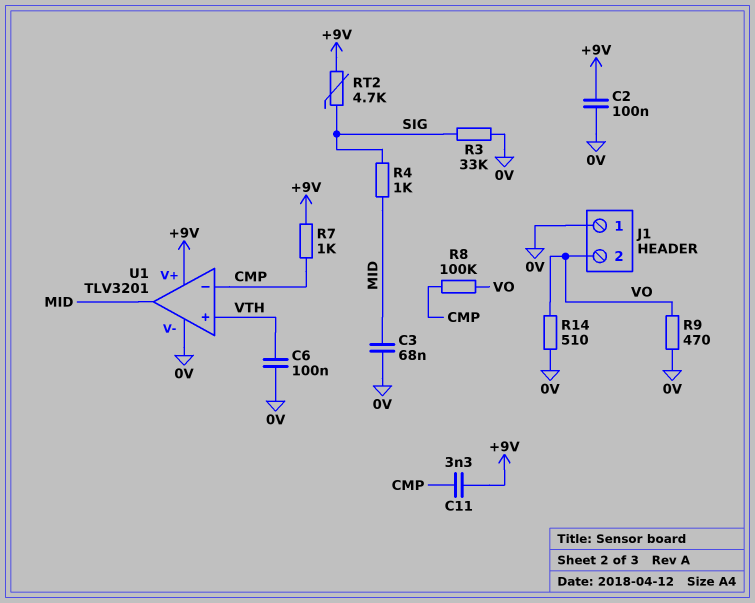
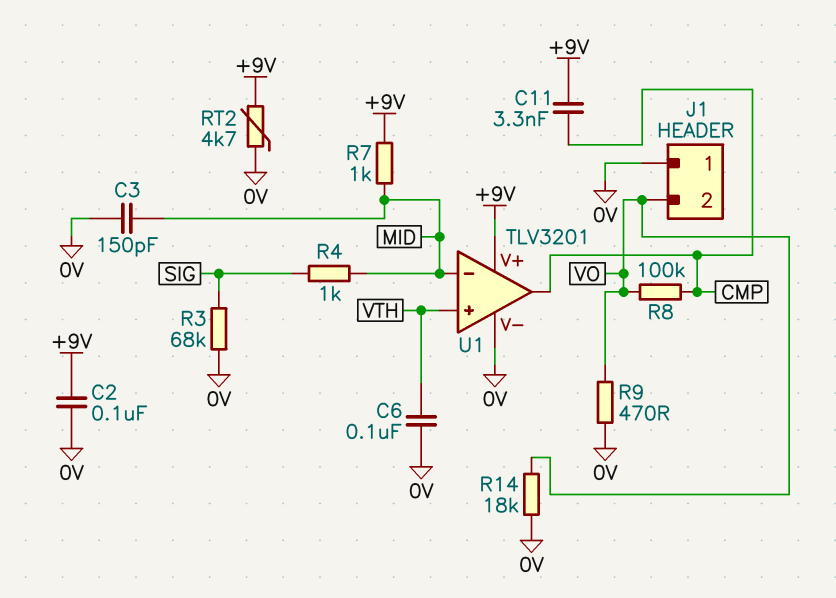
C3: 68nF (0V, MID) -> 150pF (0V, MID)
R3: 33k (0V, SIG) -> 68k (0V, SIG)
R7: 1k (+9V, CMP) -> 1k (+9V, MID)
R14: 510 (0V, VO) -> 18k (0V, VO)
RT2: 4.7k (+9V, SIG) -> 4.7k (+9V, 0V)
U1 pin in-: CMP -> MID
U1 pin out: MID -> CMP

